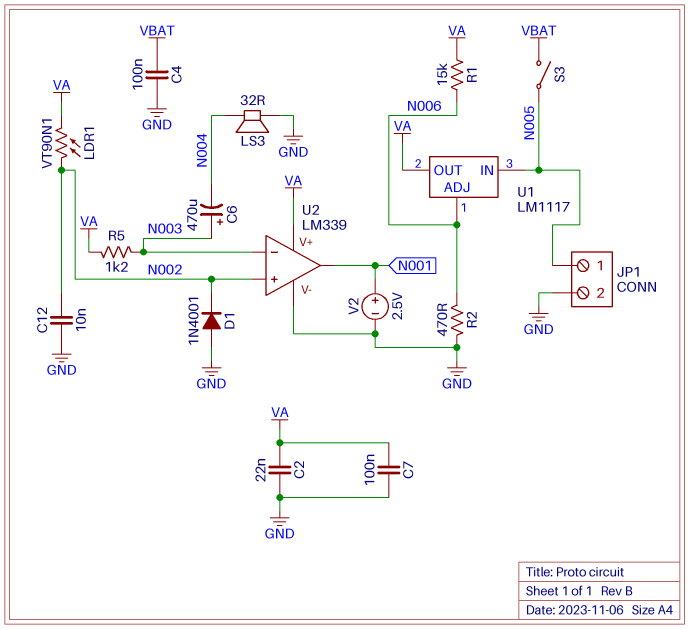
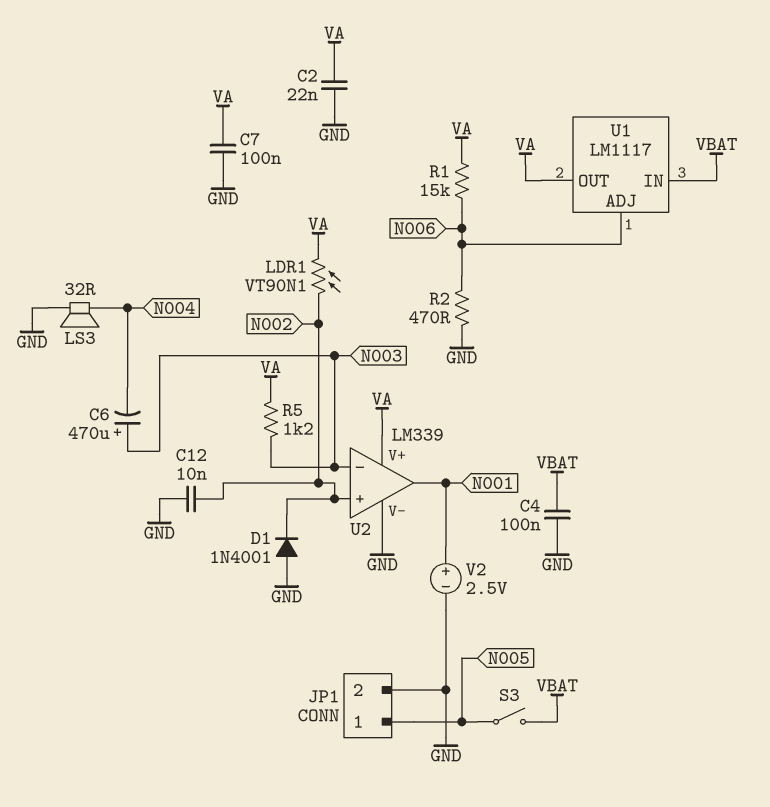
U1 pin IN: N005 -> VBAT

